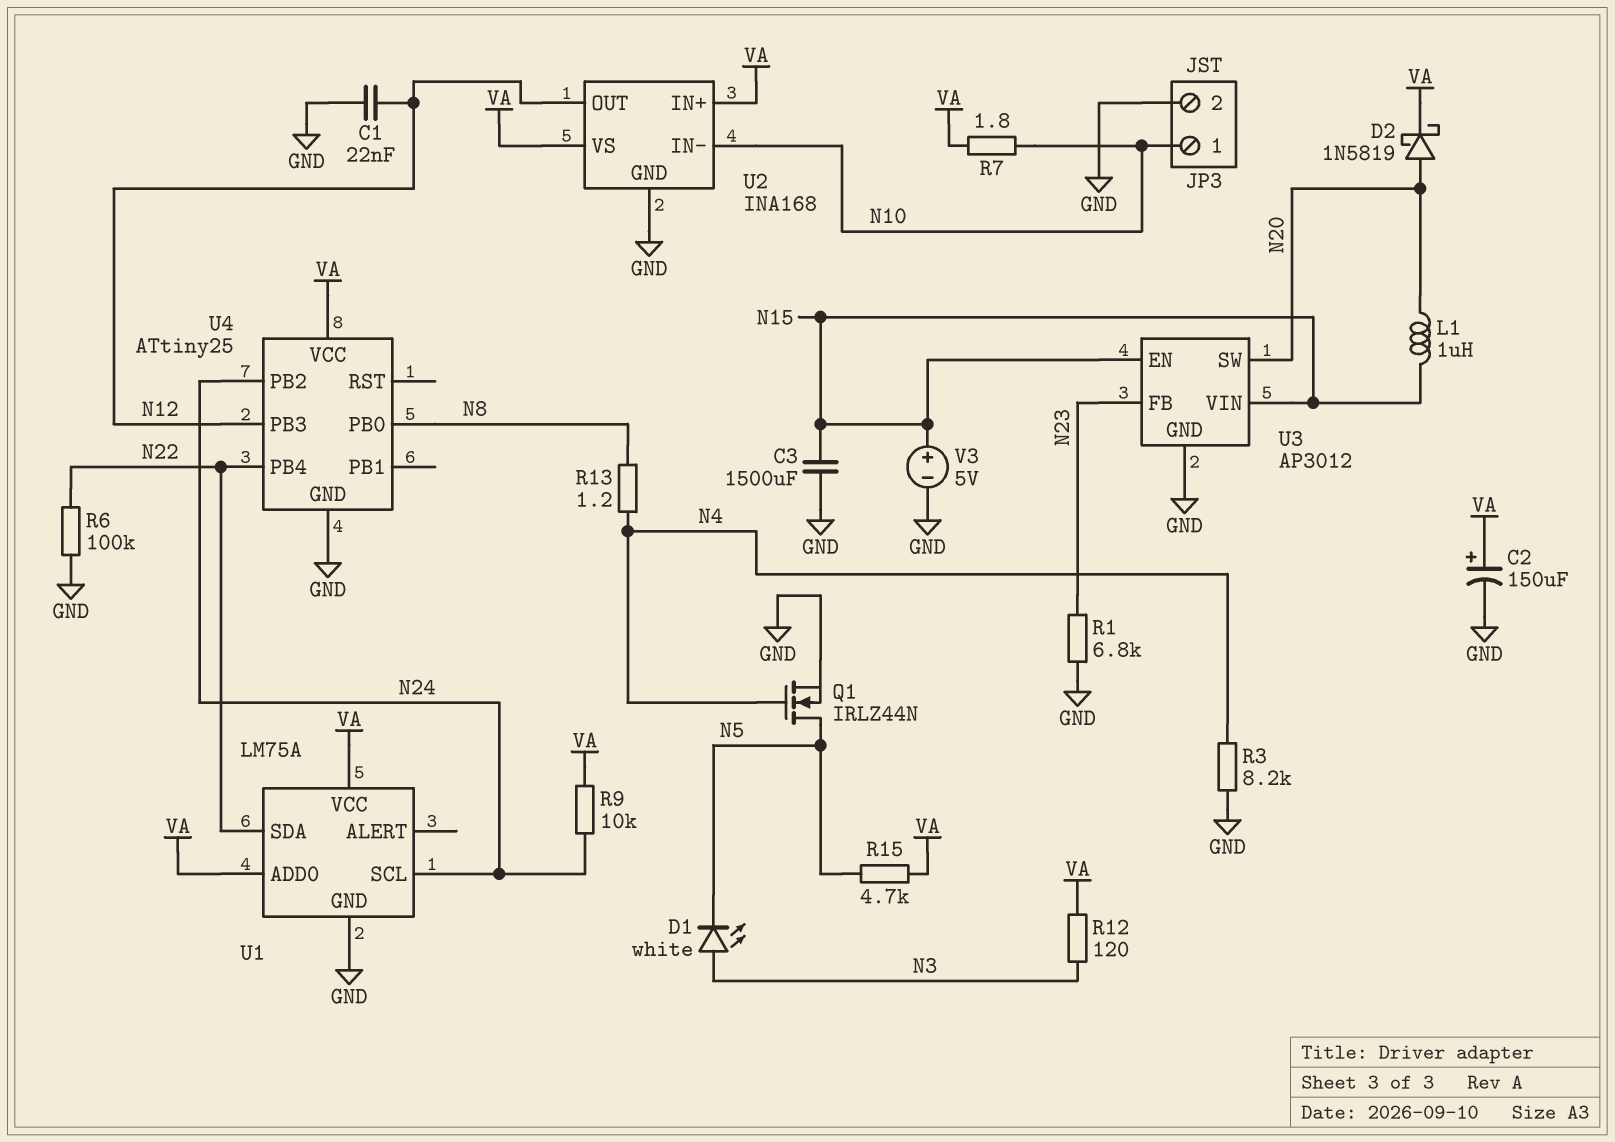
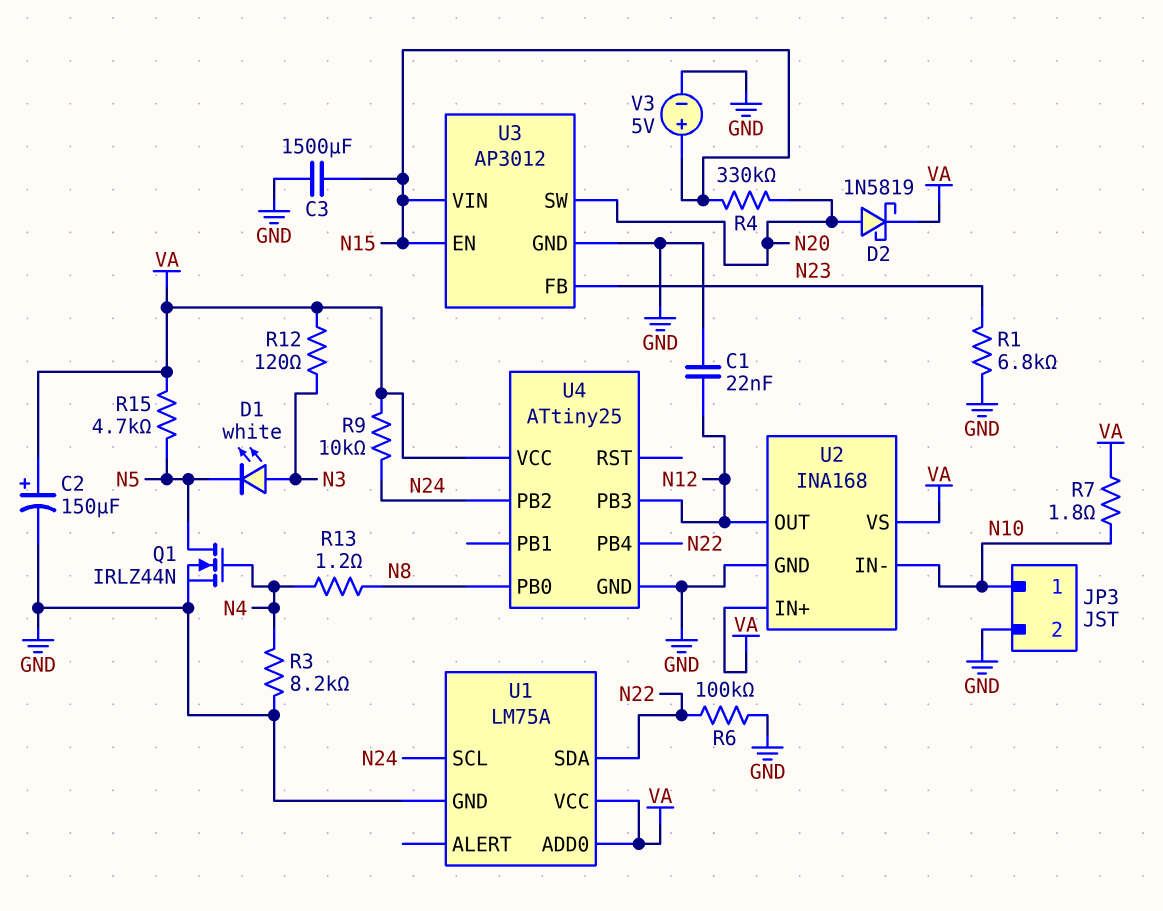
L1: 1uH (N15, N20) -> none
R4: none -> 330k (N15, N20)

